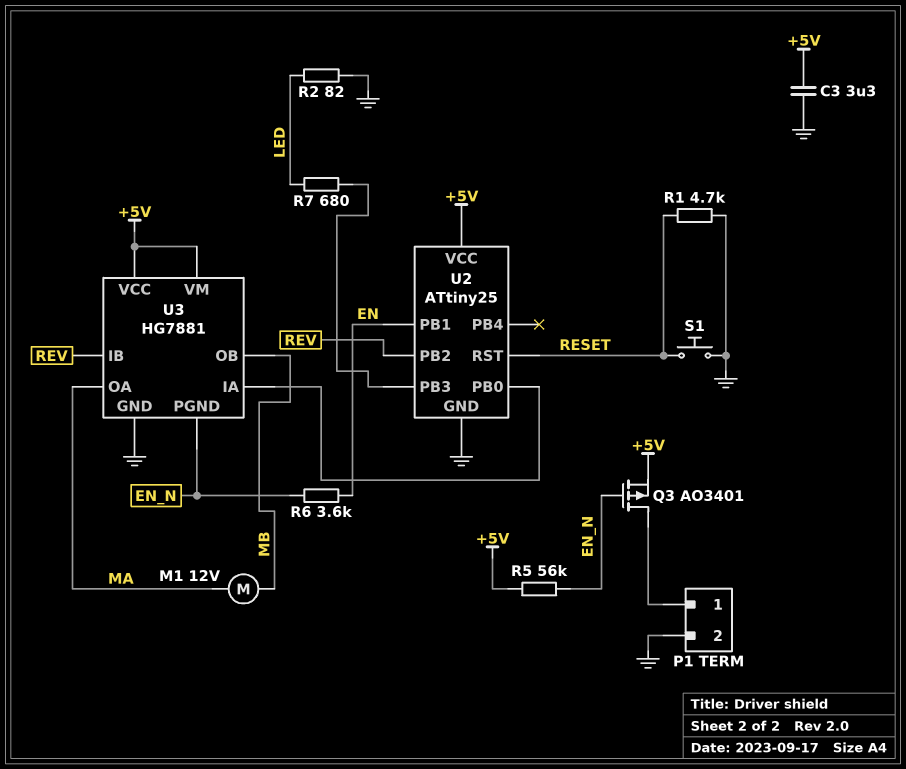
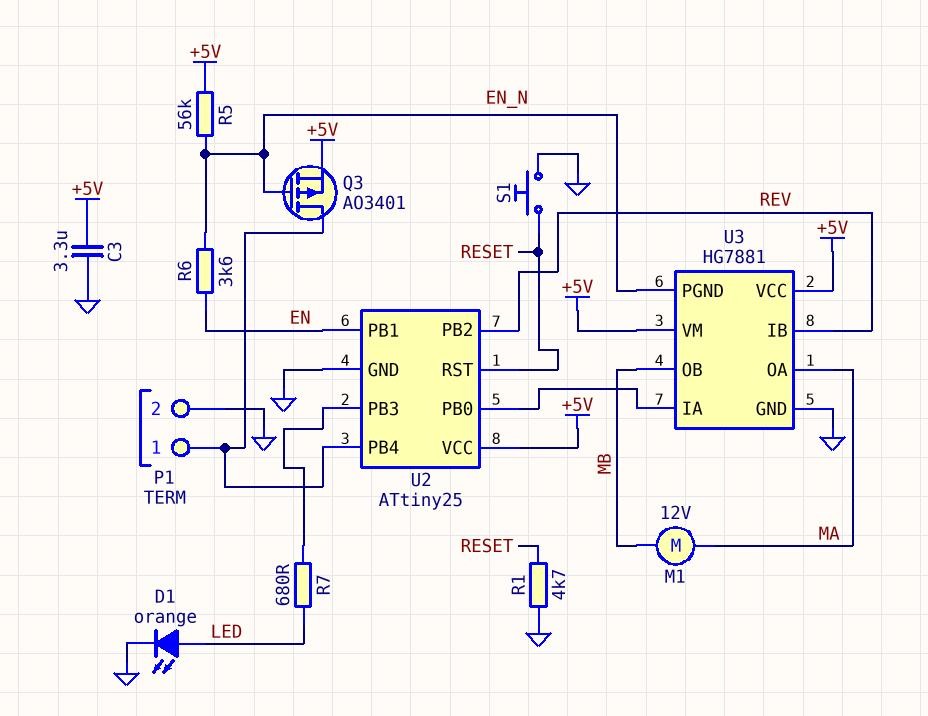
D1: none -> LED orange (A LED, K GND)
R2: 82 (GND, LED) -> none
U2 pin PB4: none -> P1/1

